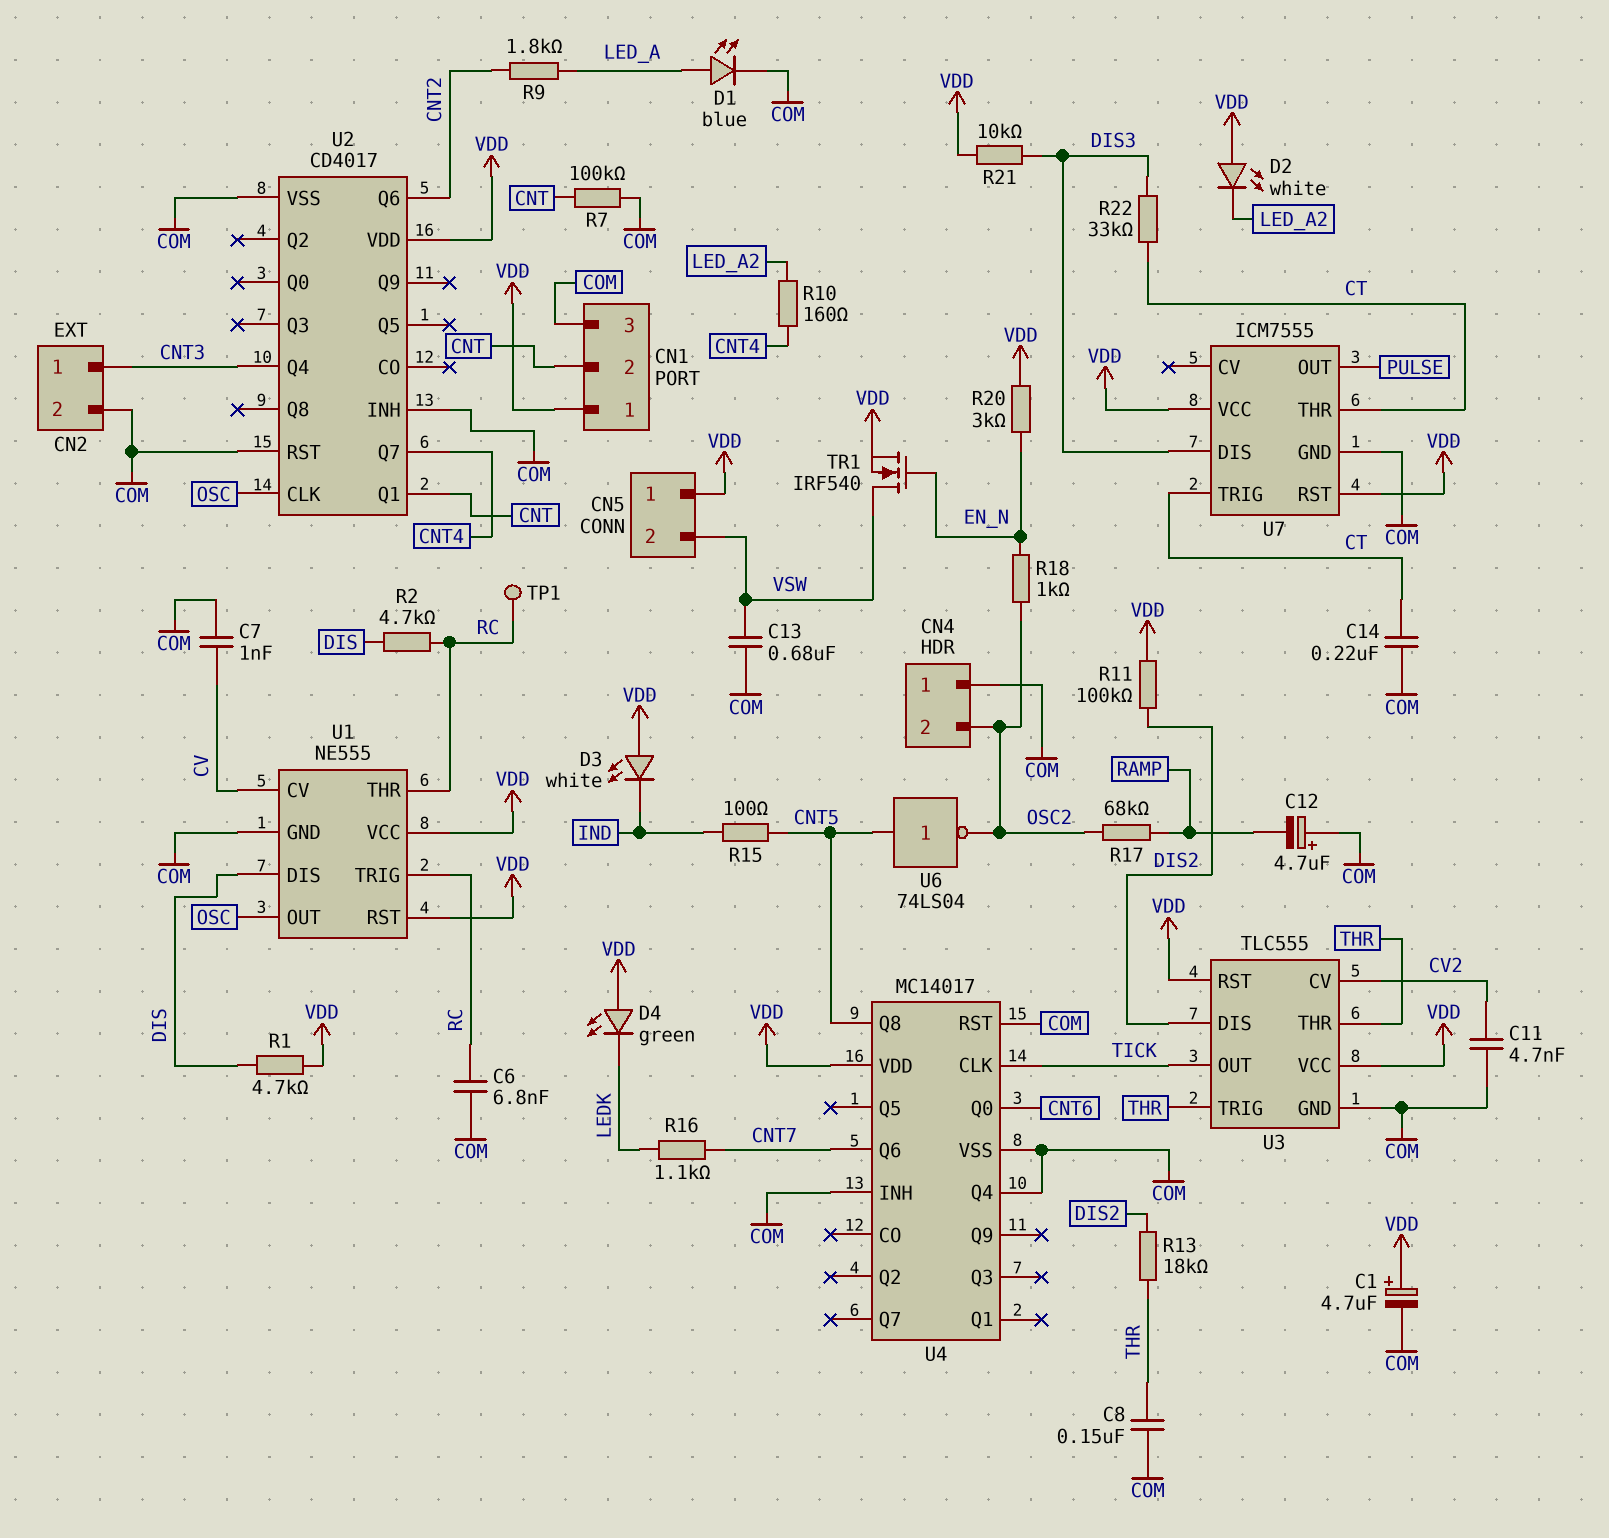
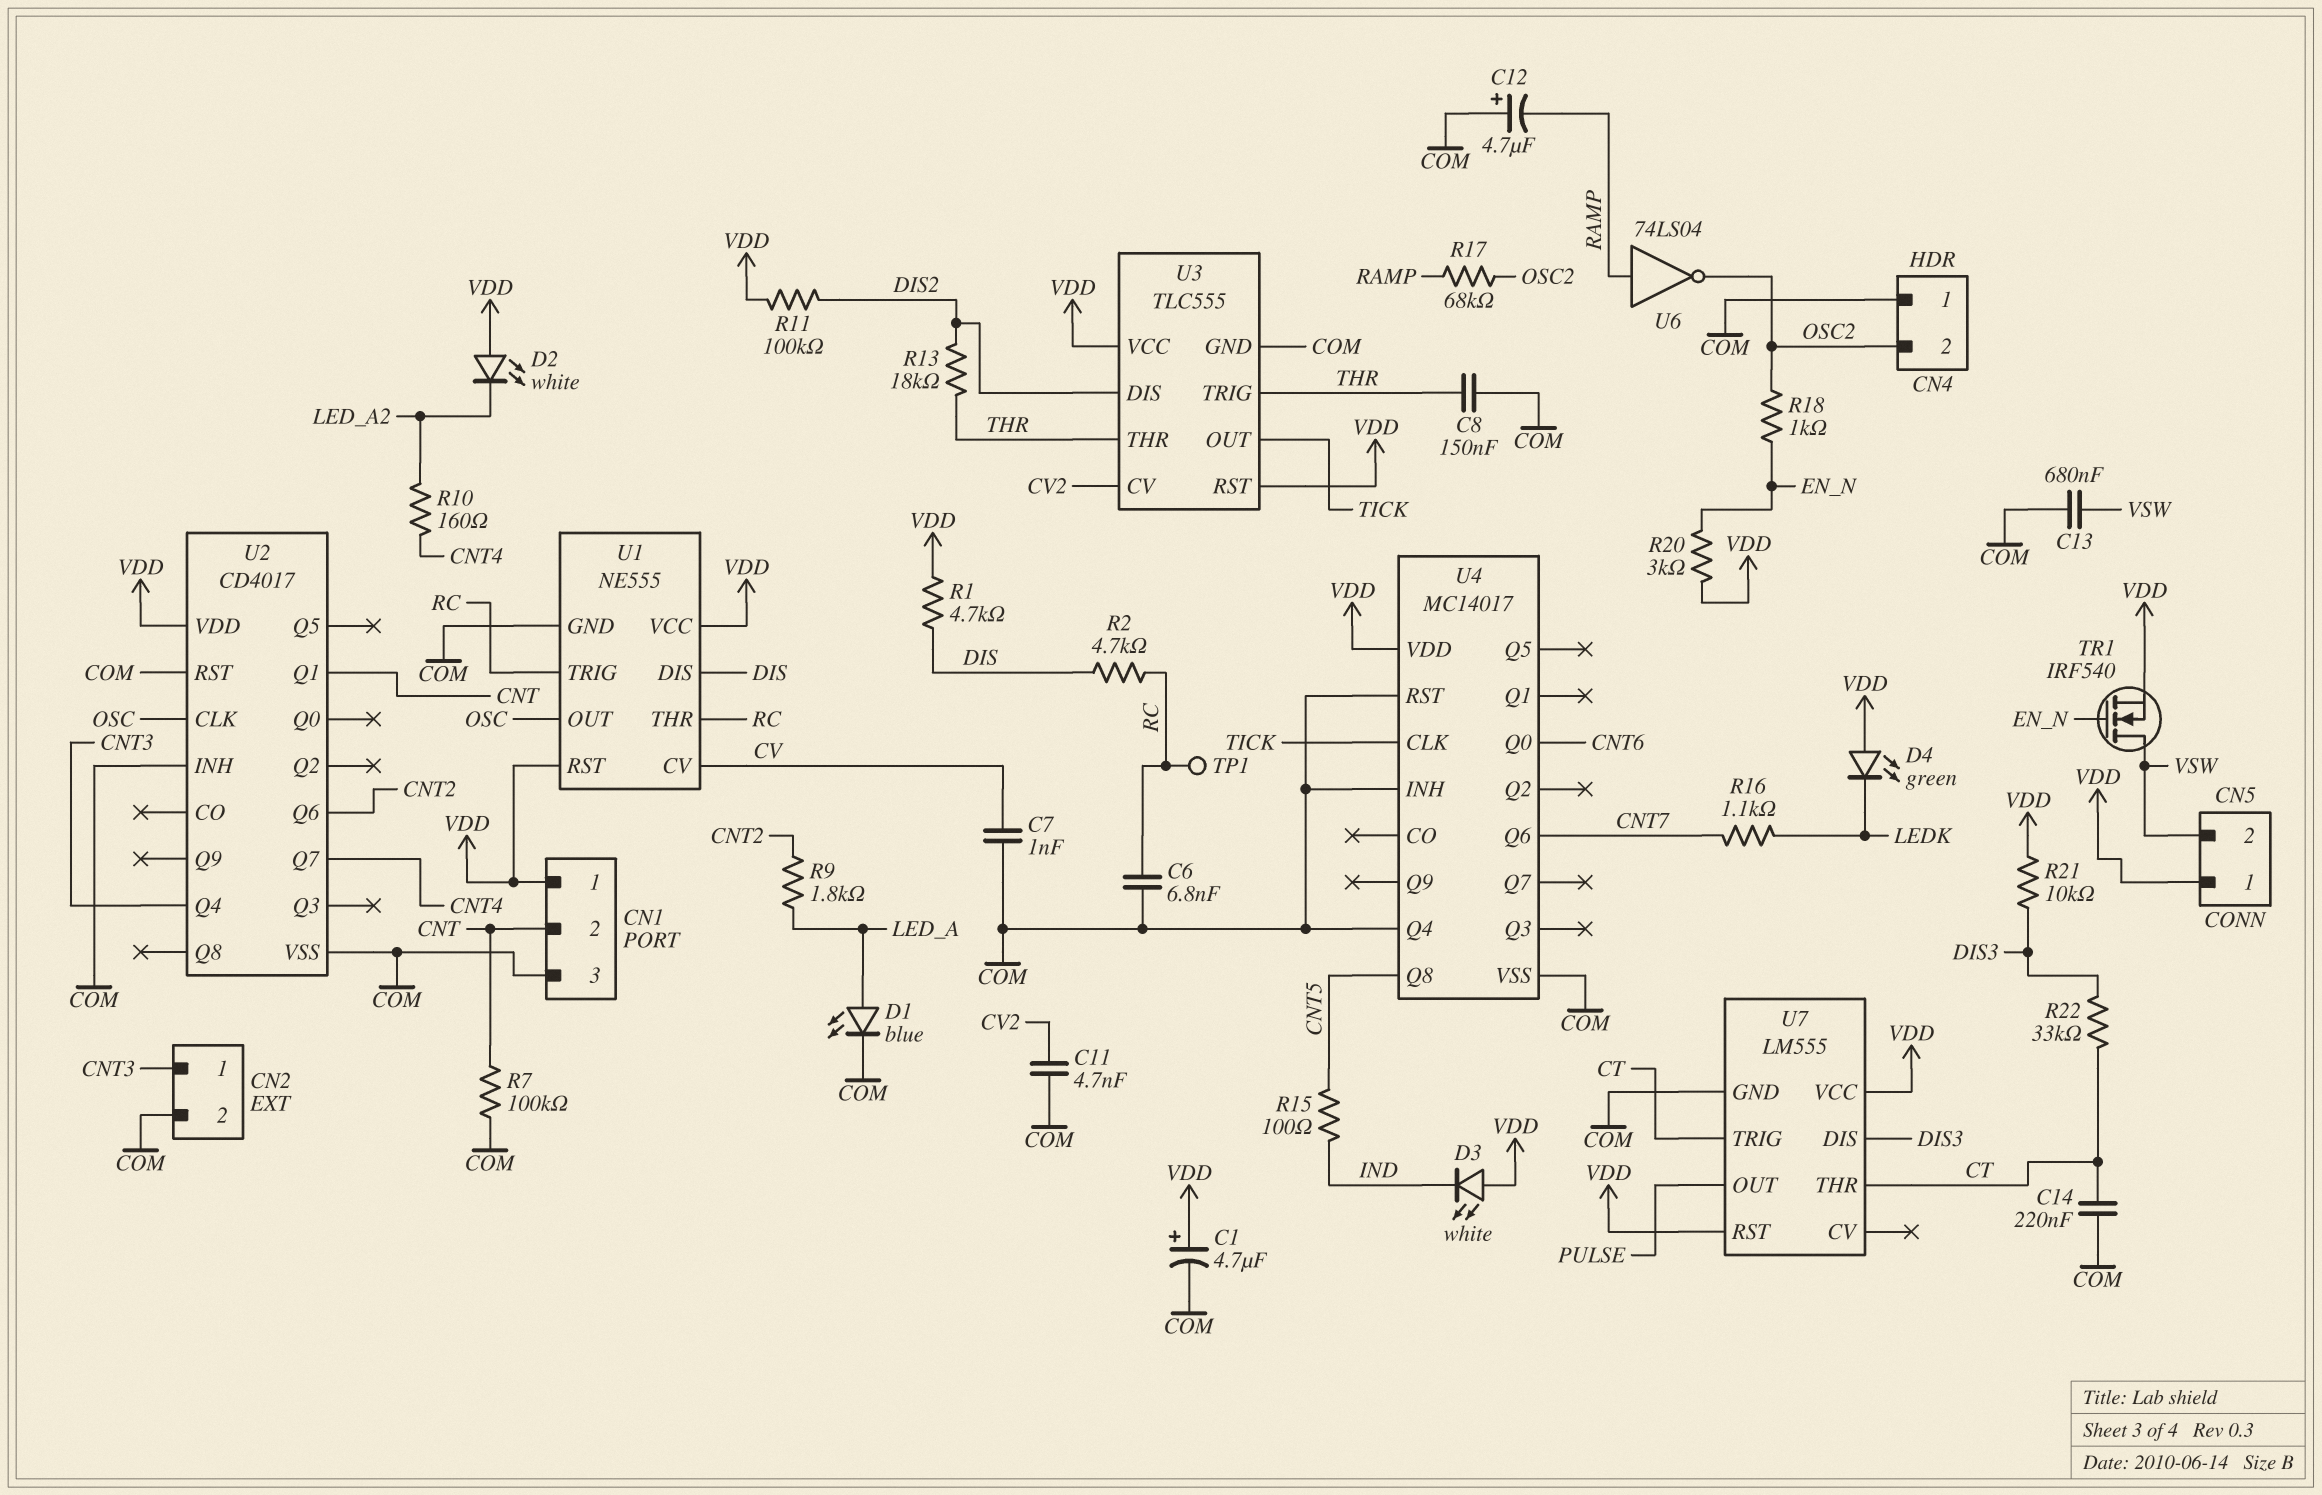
U6: NOT 74LS04 (in CNT5, out OSC2) -> NOT 74LS04 (in RAMP, out OSC2)
U7: ICM7555 -> LM555

